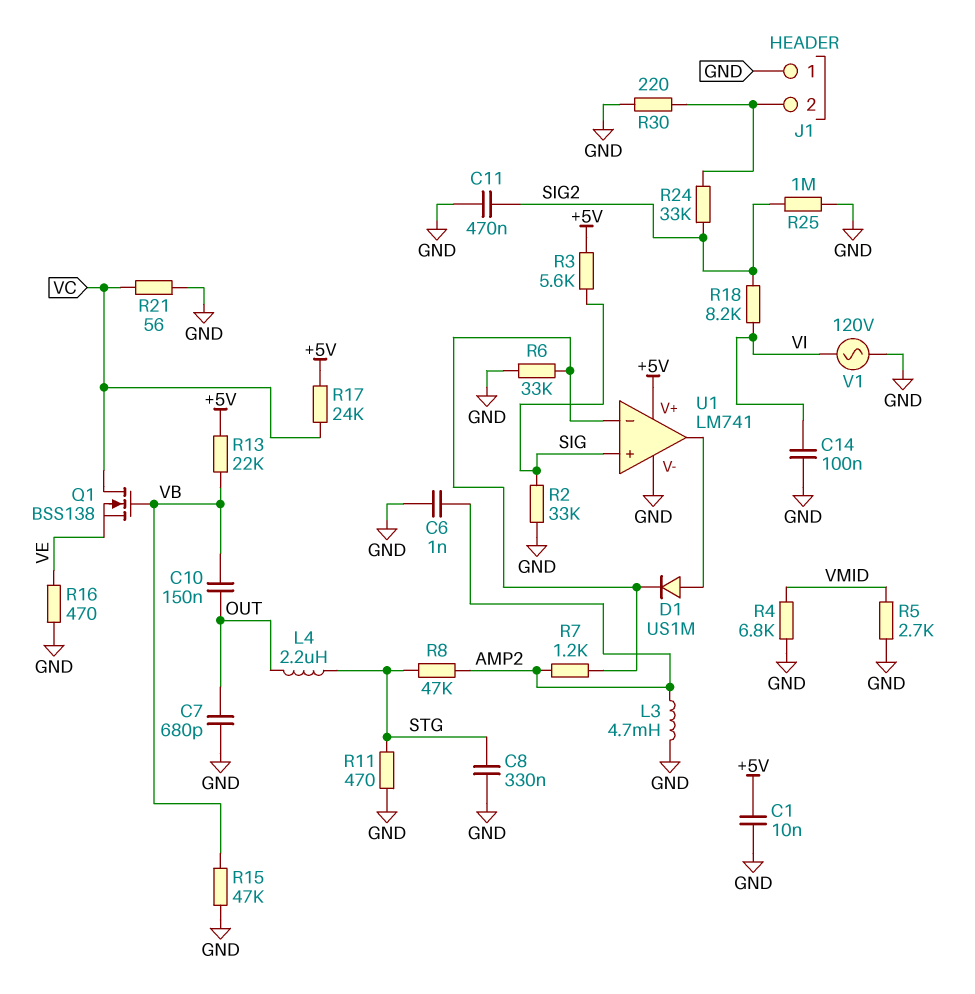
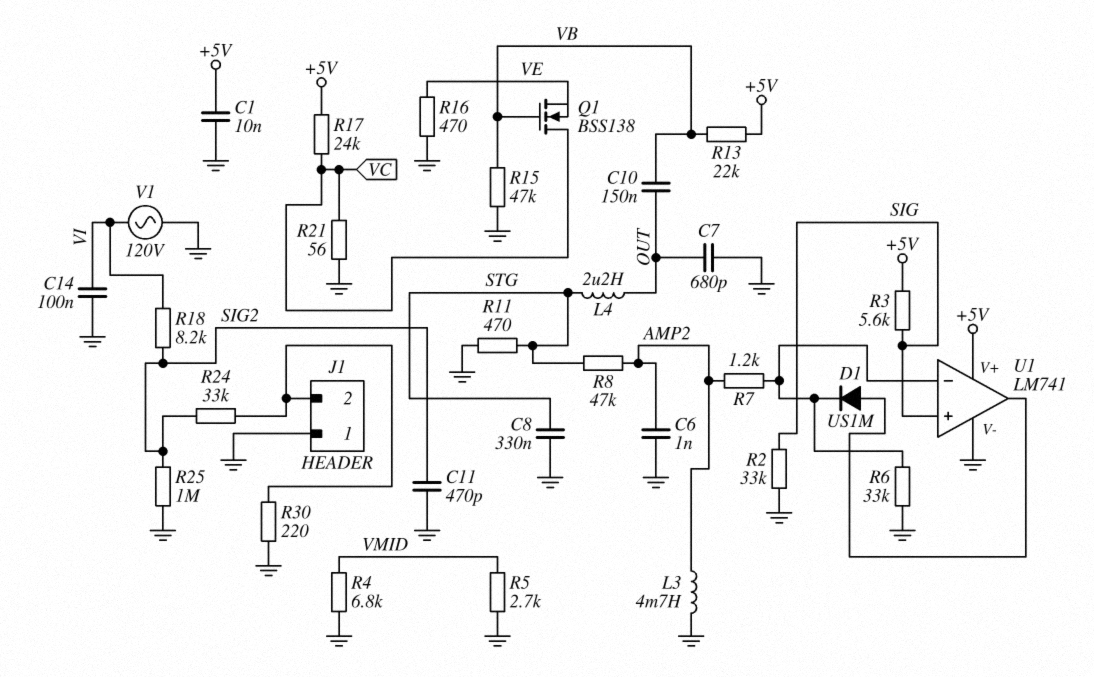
C11: 470nF (GND, SIG2) -> 470pF (GND, SIG2)

